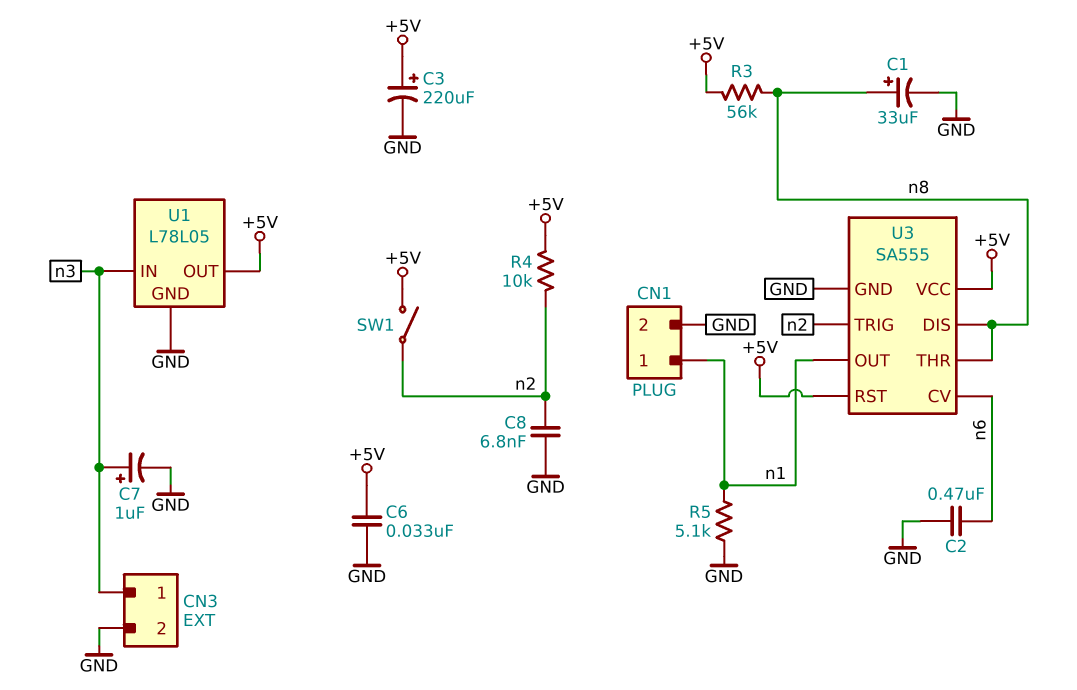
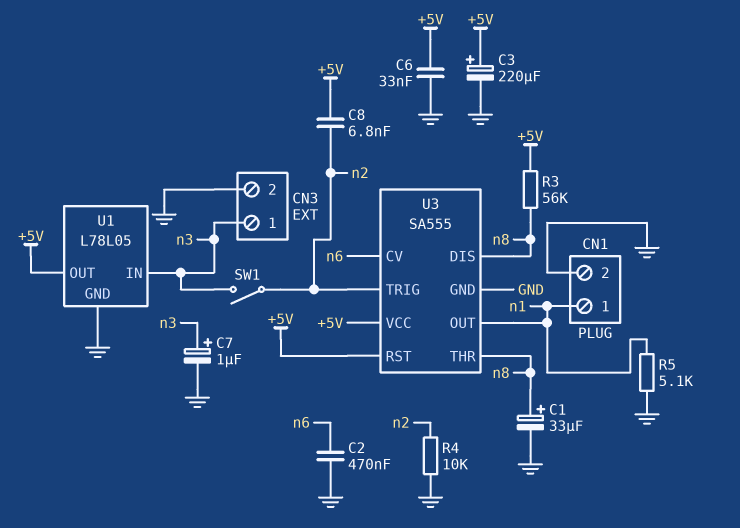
C8: 6.8nF (GND, n2) -> 6.8nF (+5V, n2)
R4: 10k (+5V, n2) -> 10k (GND, n2)
SW1: switch (+5V, n2) -> switch (n2, n3)

